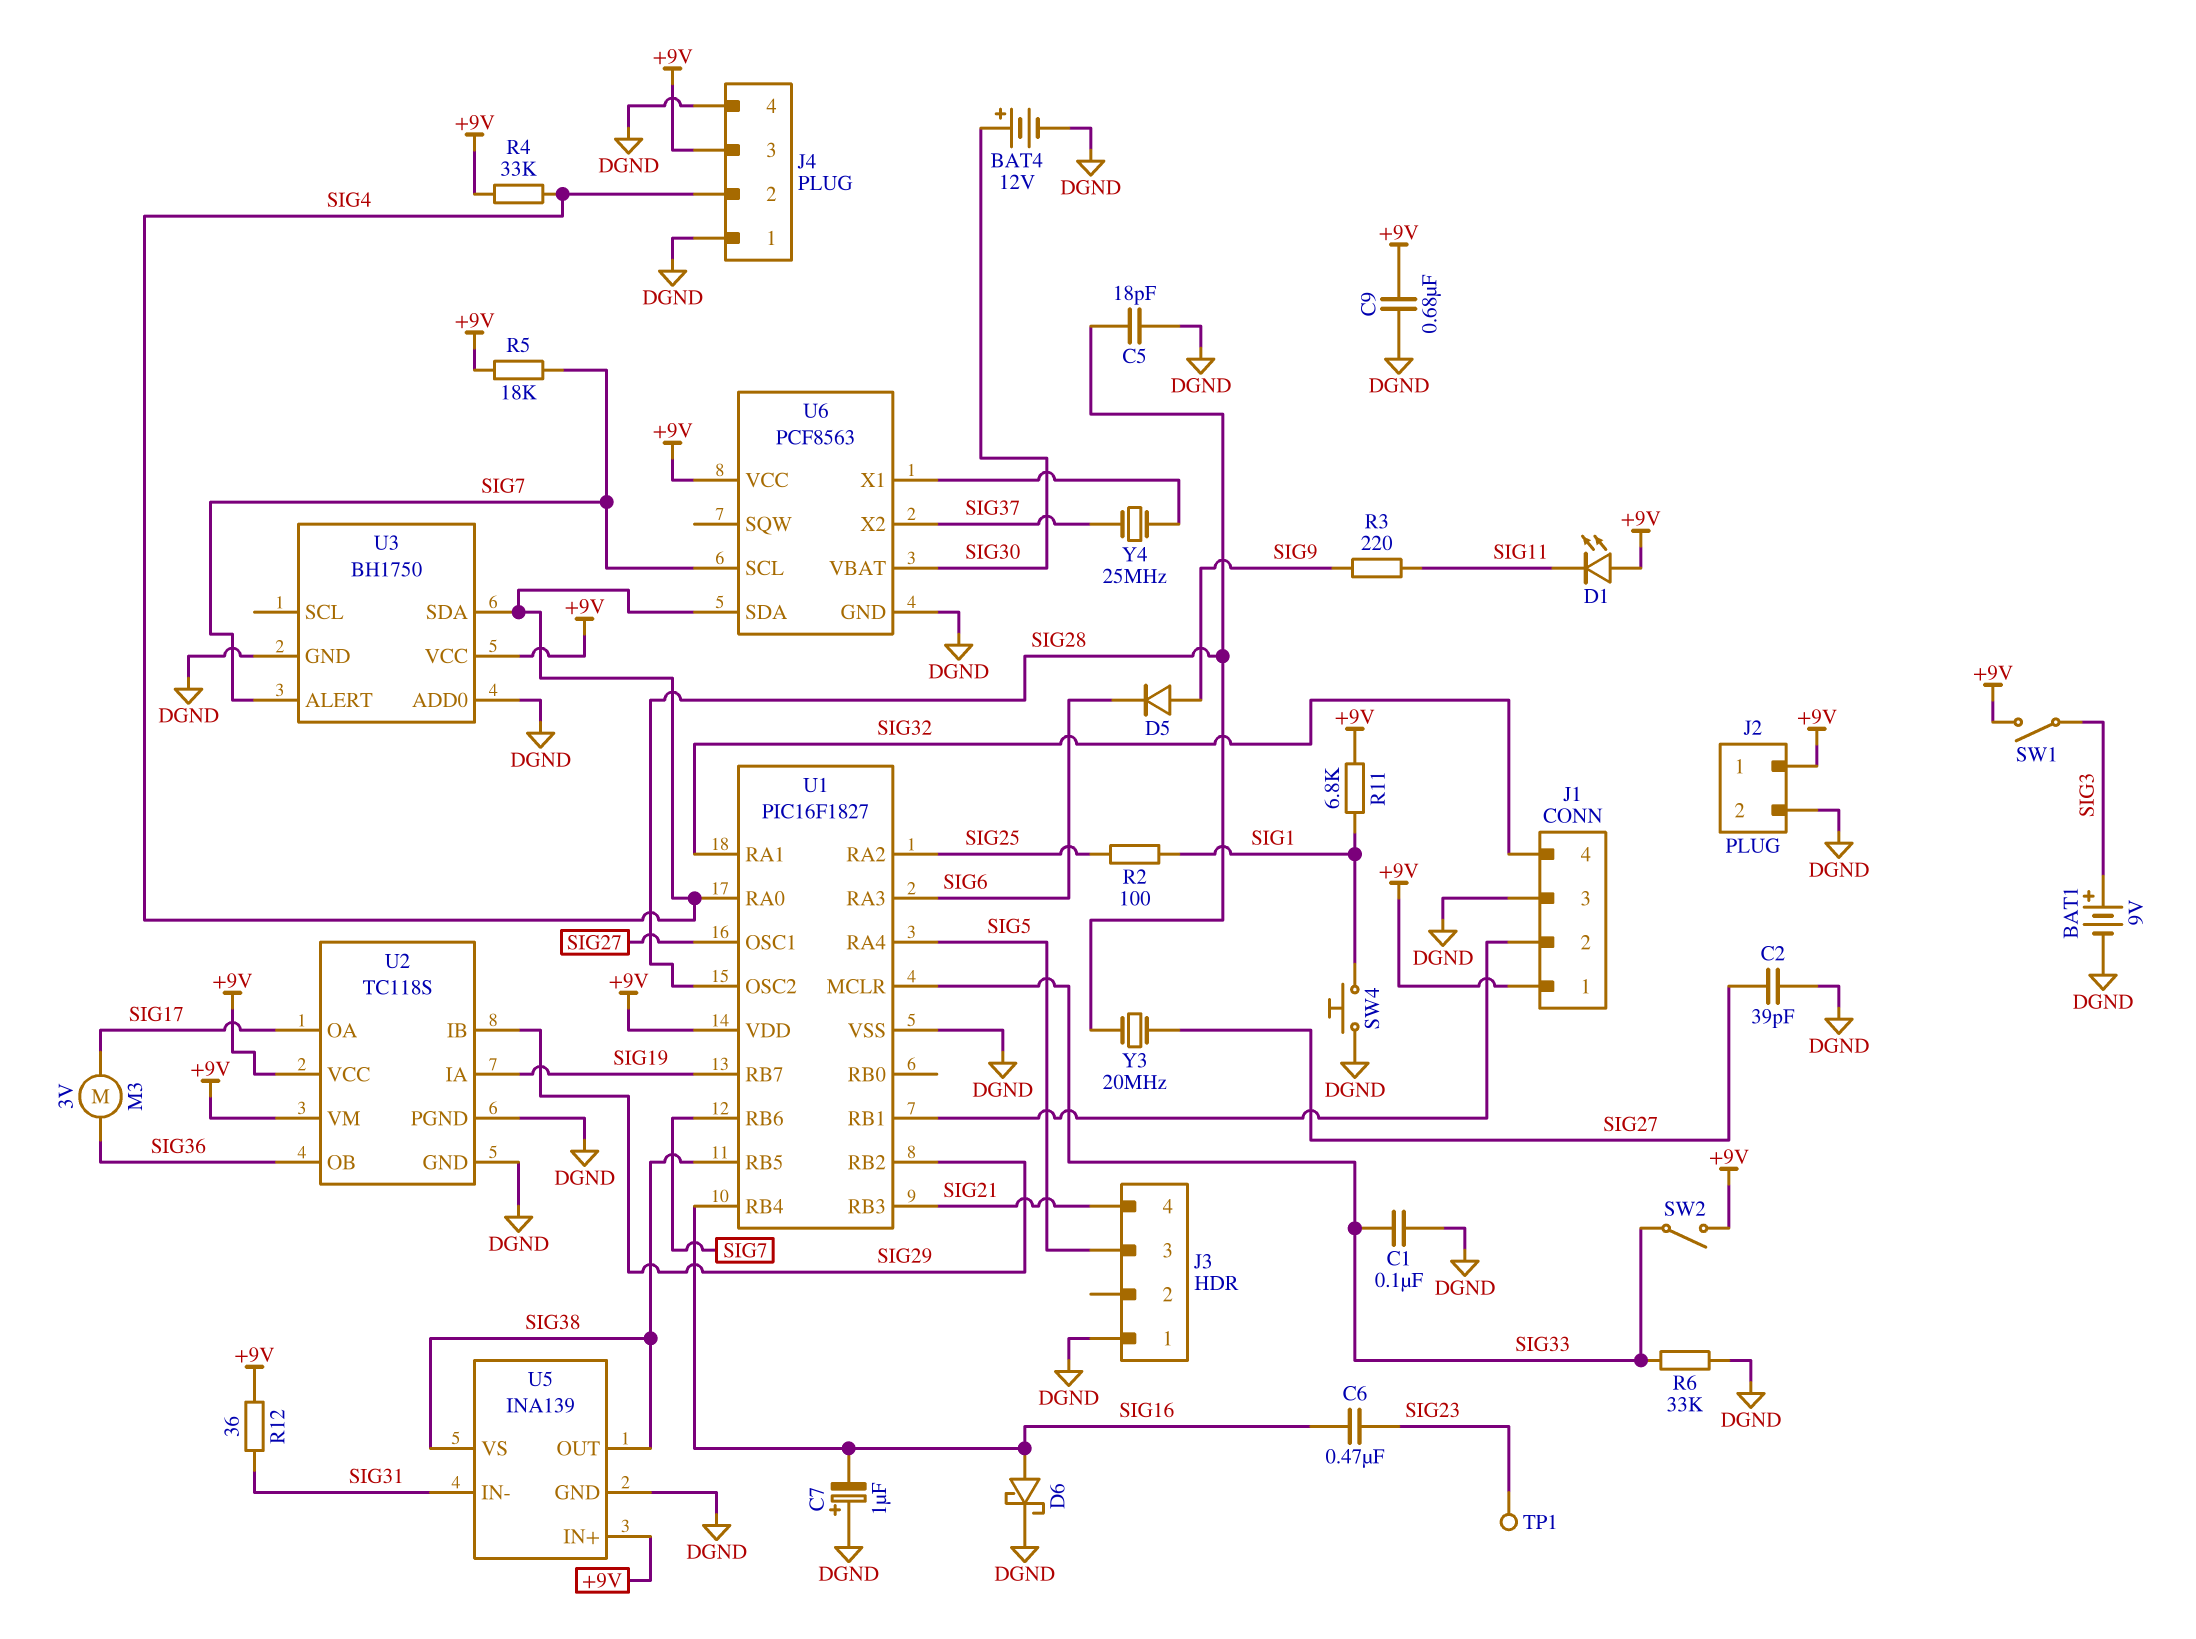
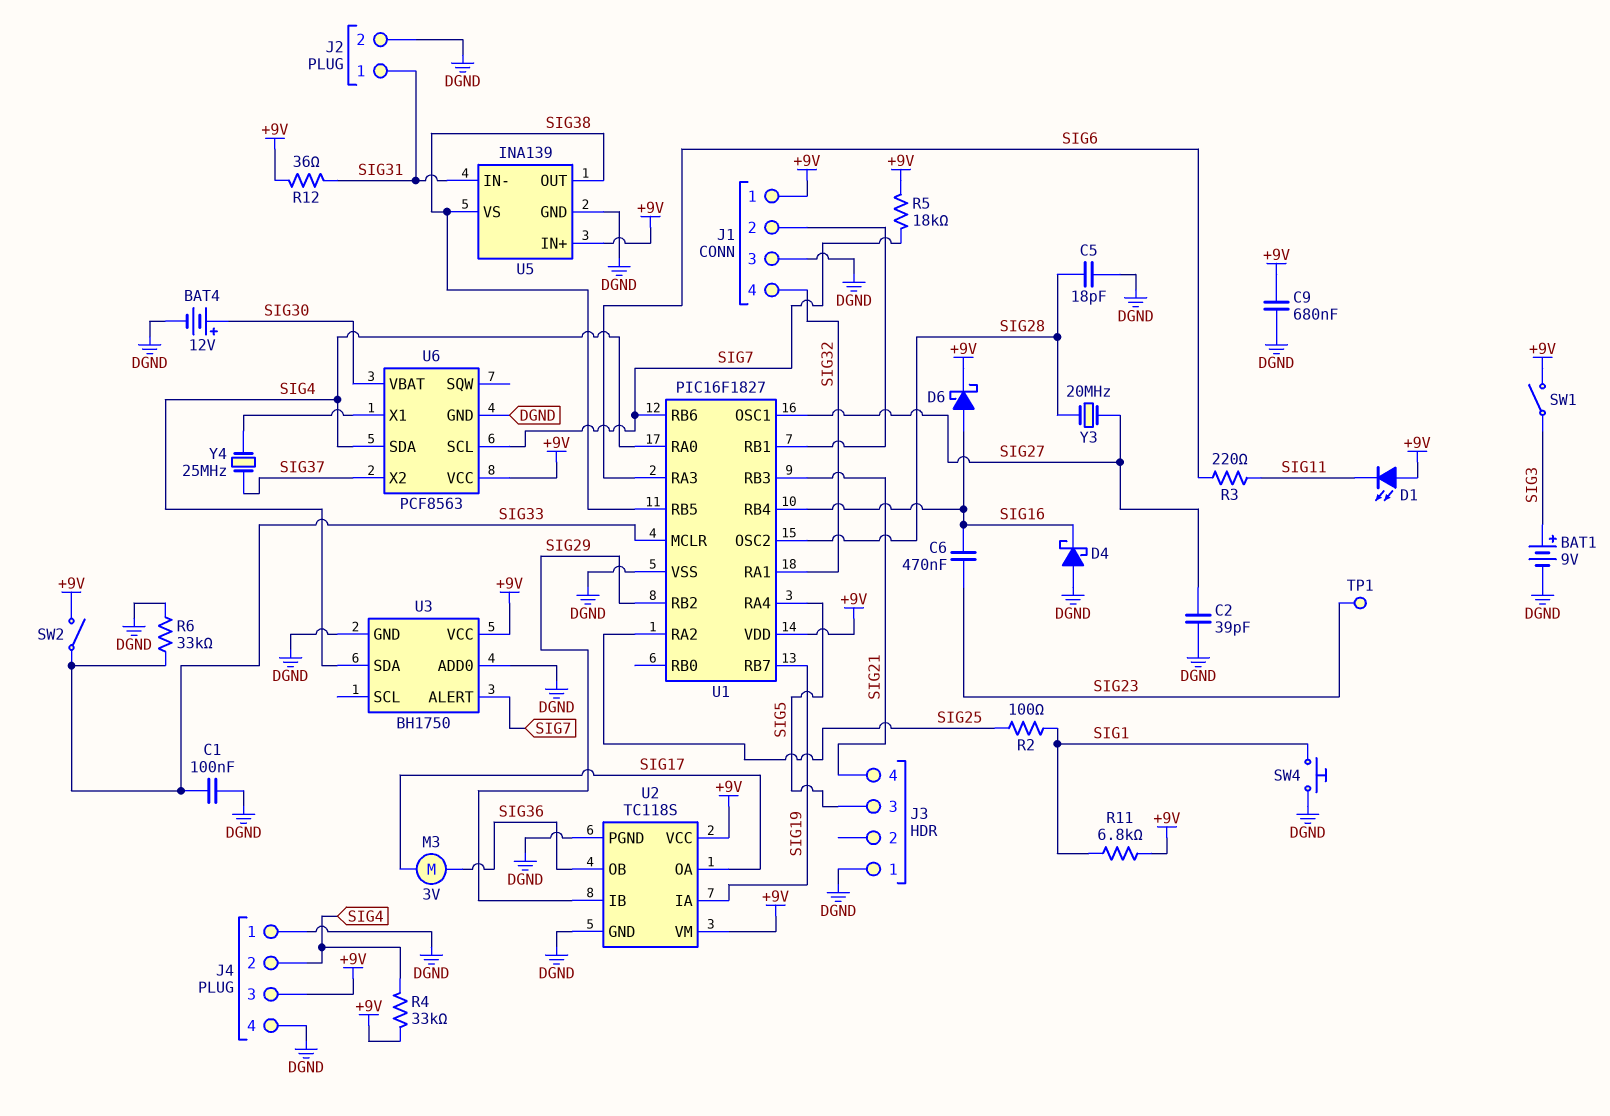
C7: 1uF (plus DGND, minus SIG16) -> none
D4: none -> schottky (A DGND, K SIG16)
D5: diode (A SIG9, K SIG6) -> none
D6: schottky (A SIG16, K DGND) -> schottky (A SIG16, K +9V)
J2 pin 1: +9V -> SIG31
R3: 220 (SIG9, SIG11) -> 220 (SIG6, SIG11)

